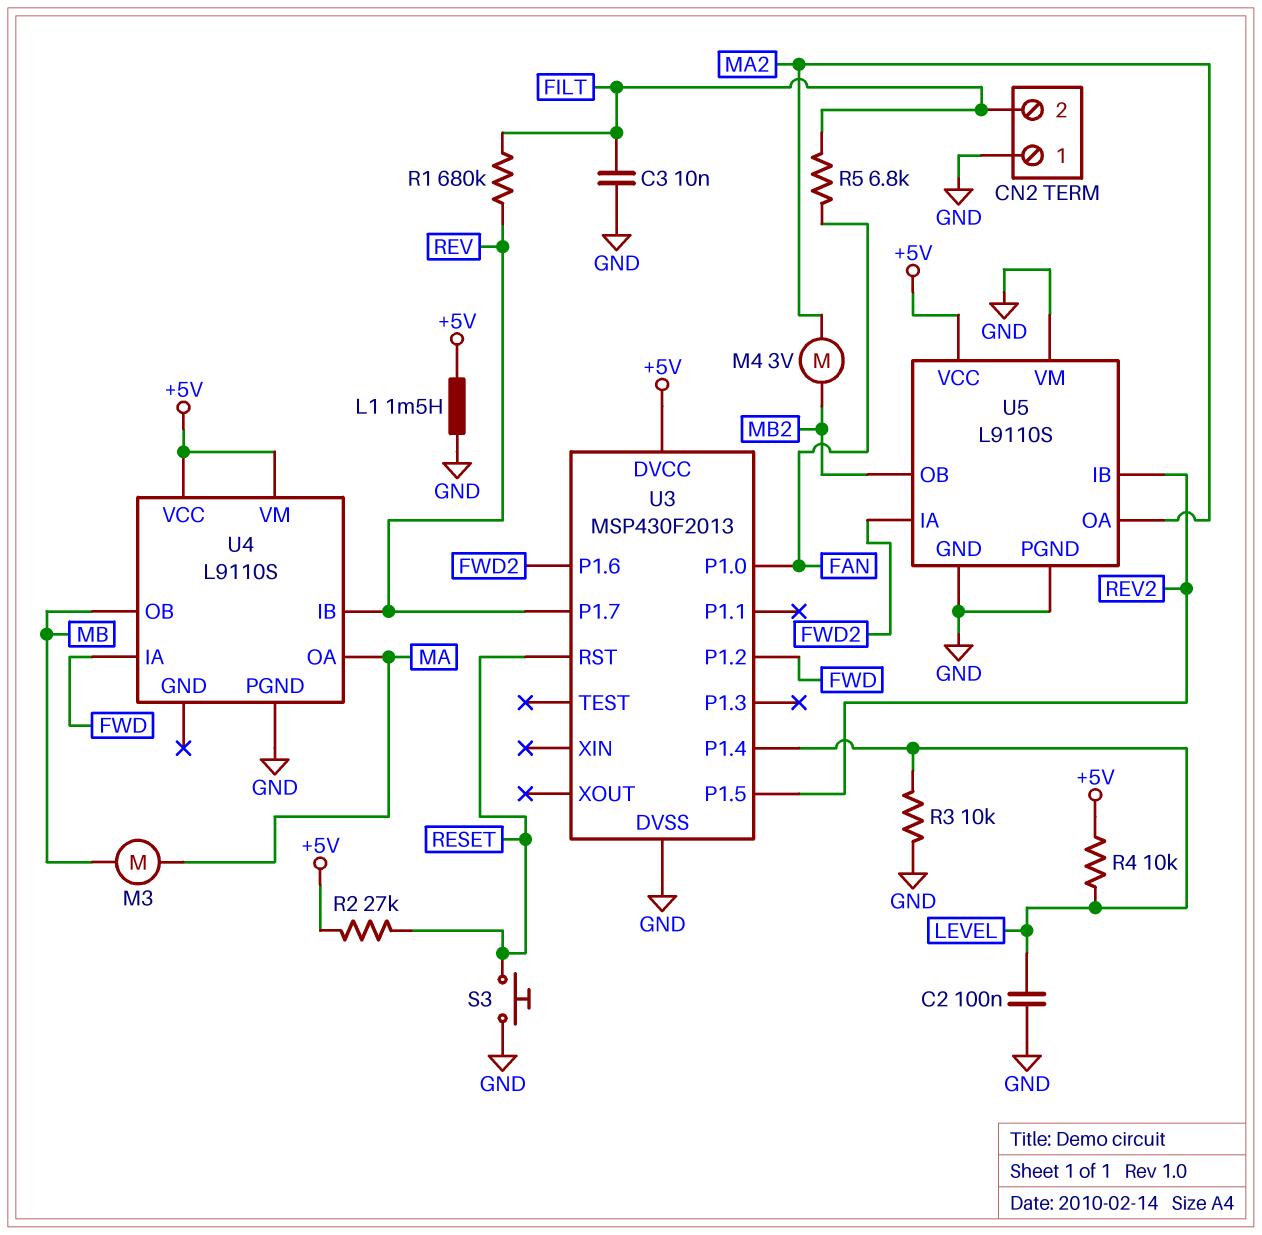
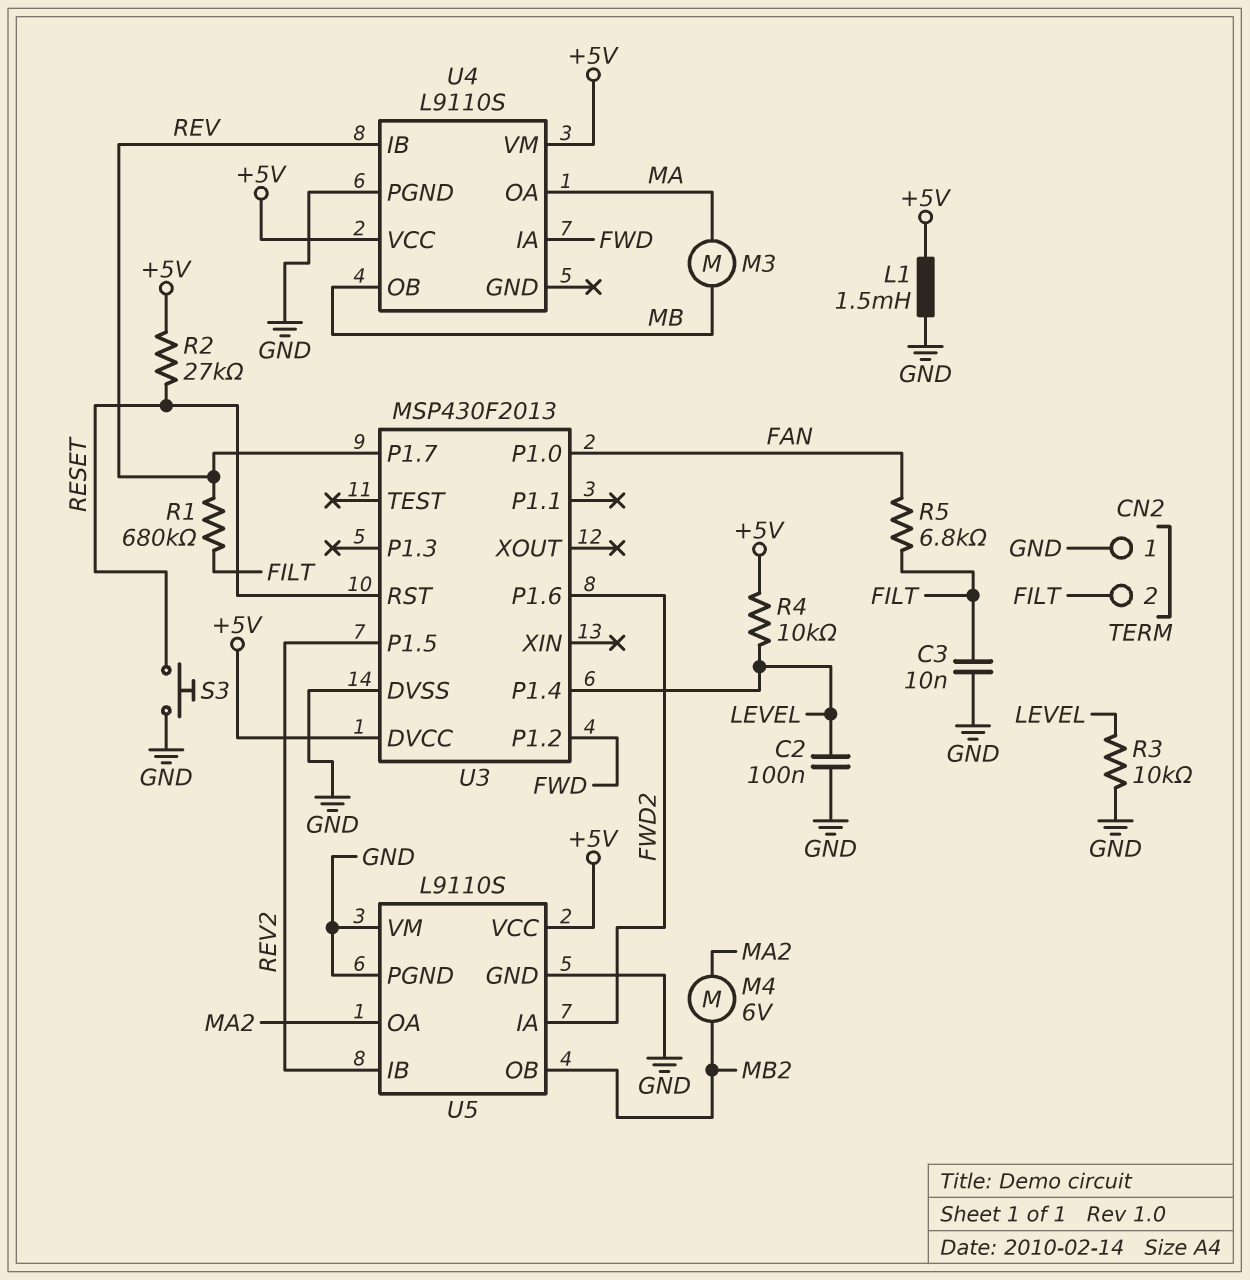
M4: motor 3V (MA2, MB2) -> motor 6V (MA2, MB2)

